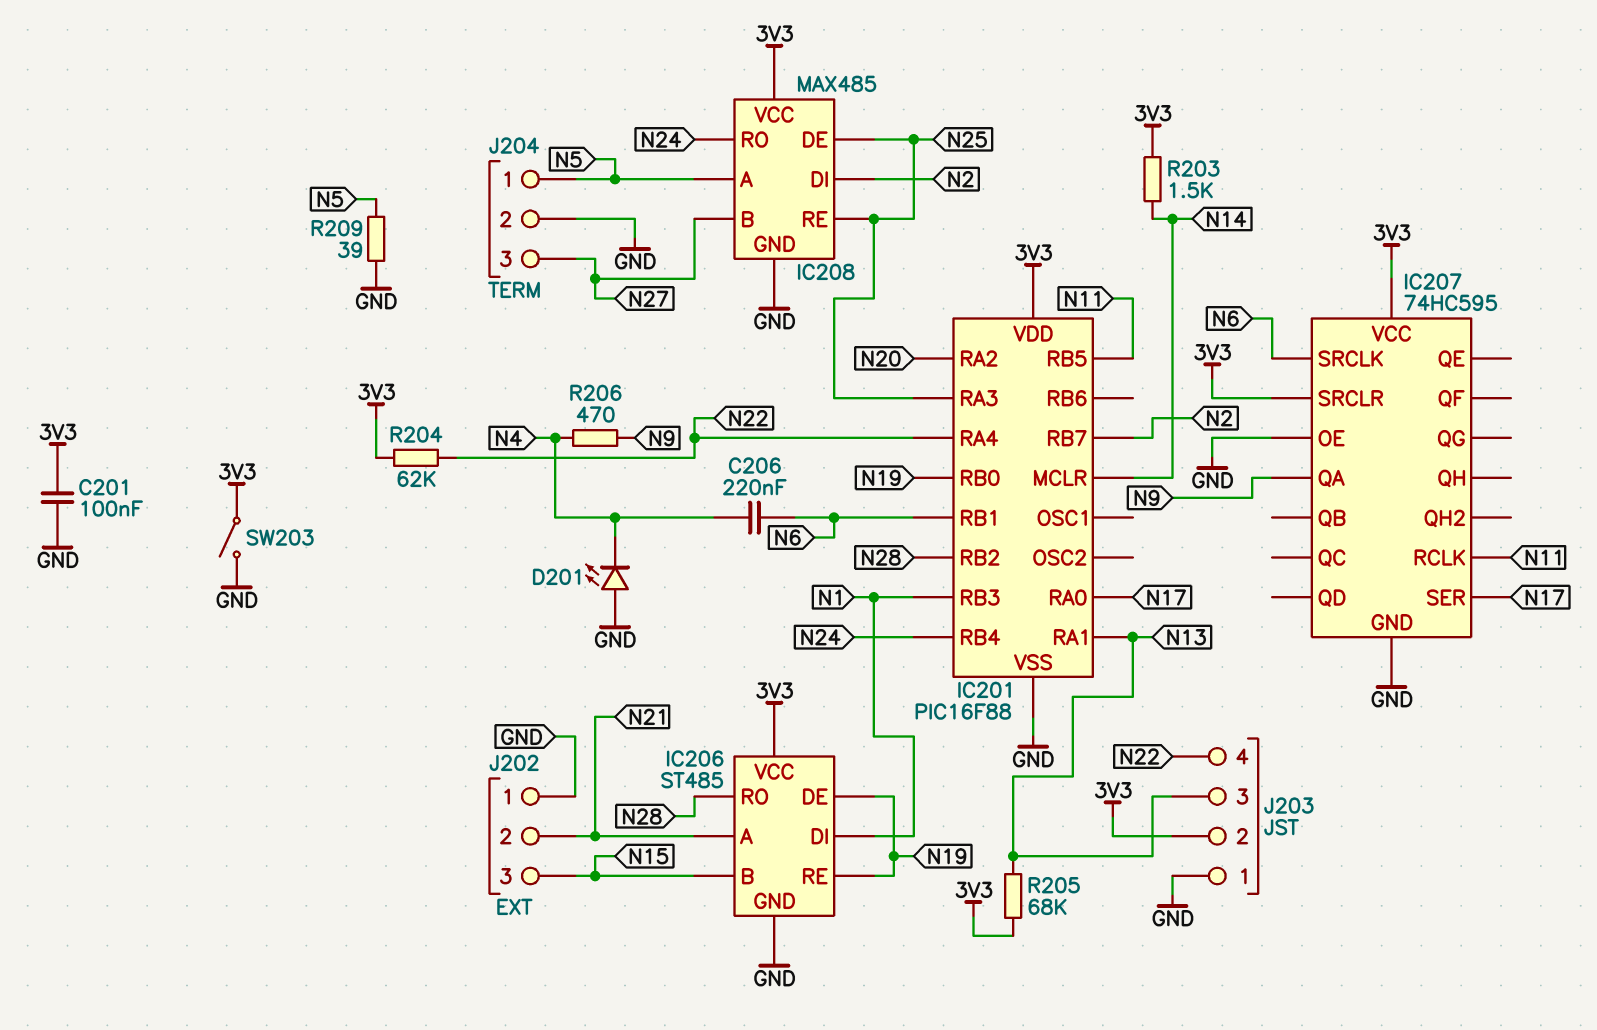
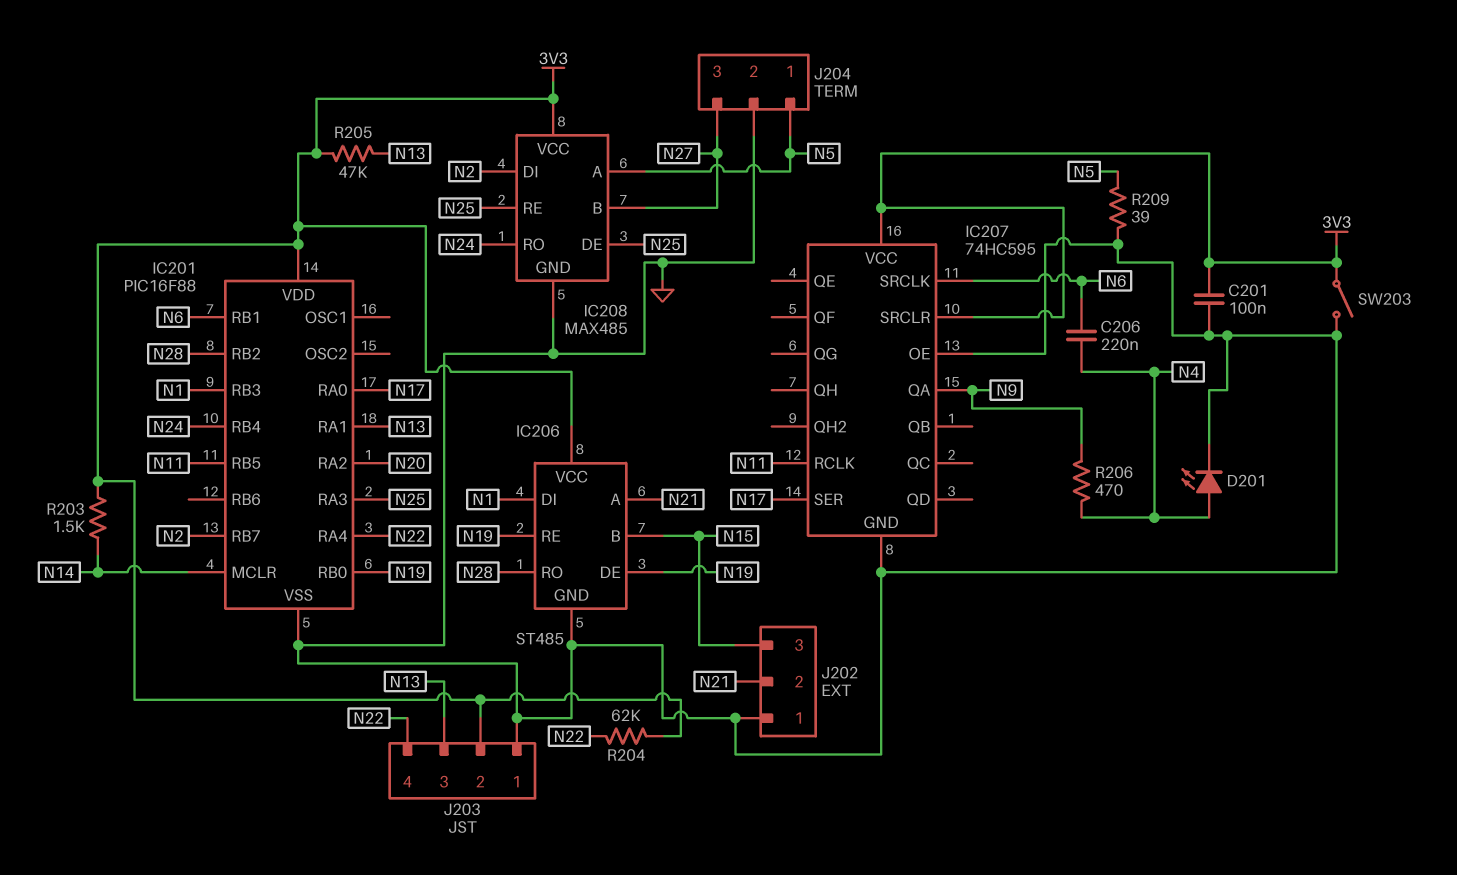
D201: LED (A GND, K N4) -> LED (A N4, K GND)
R205: 68k (3V3, N13) -> 47k (3V3, N13)

